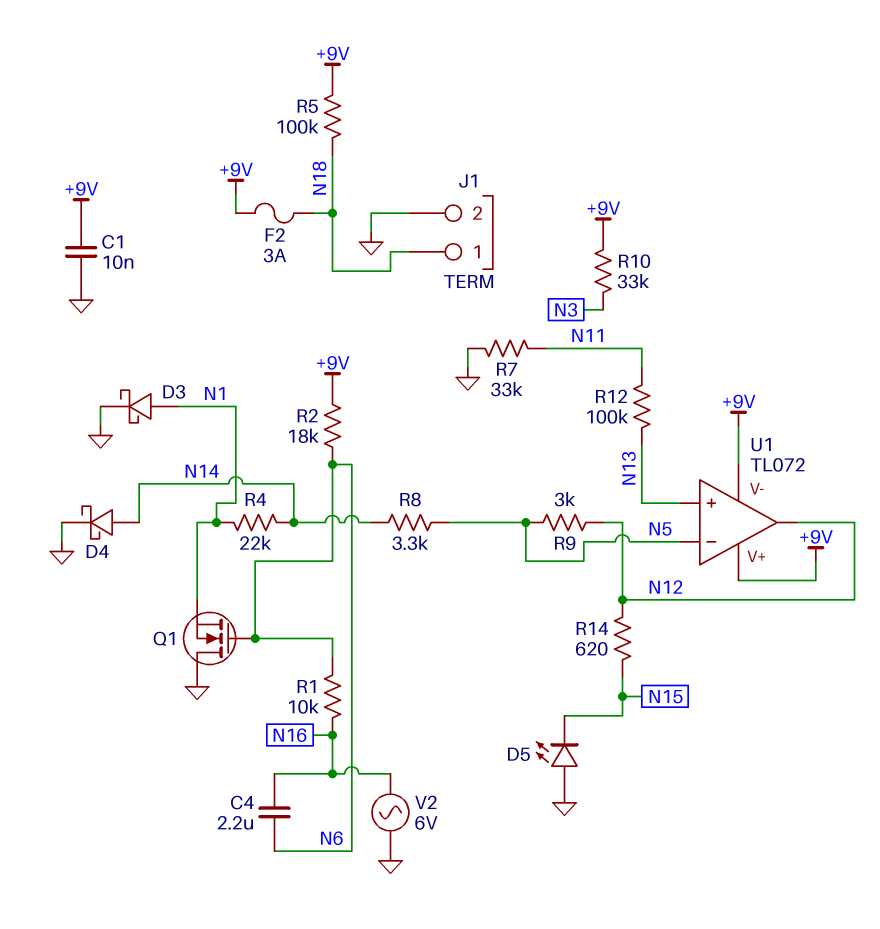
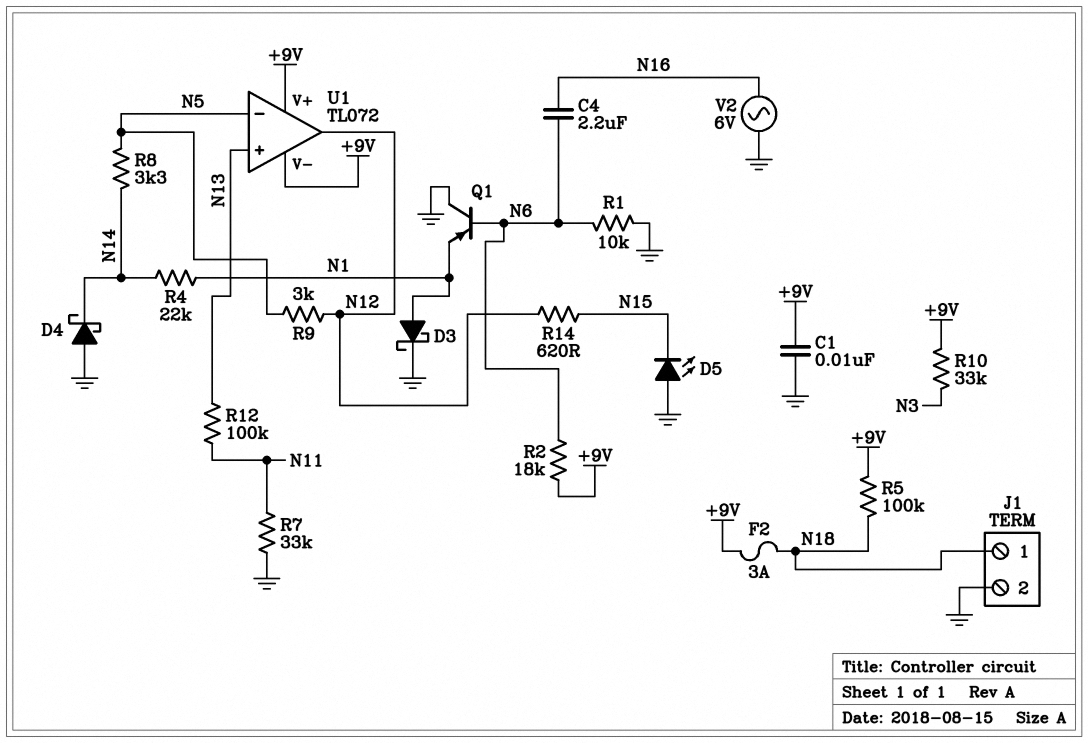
D4: schottky (A N14, K GND) -> schottky (A GND, K N14)
Q1: NMOS (G N6, D GND, S N1) -> PNP (B N6, C GND, E N1)
R1: 10k (N6, N16) -> 10k (GND, N6)

